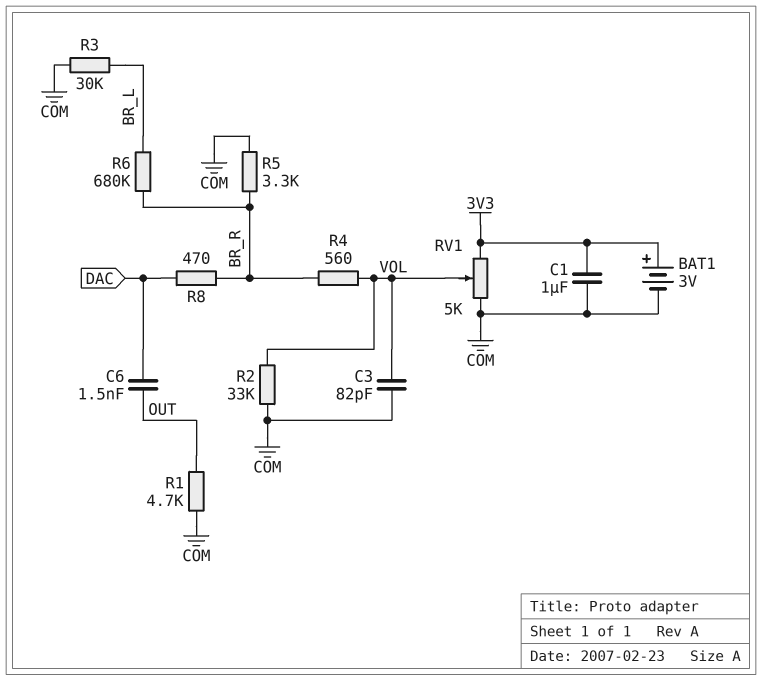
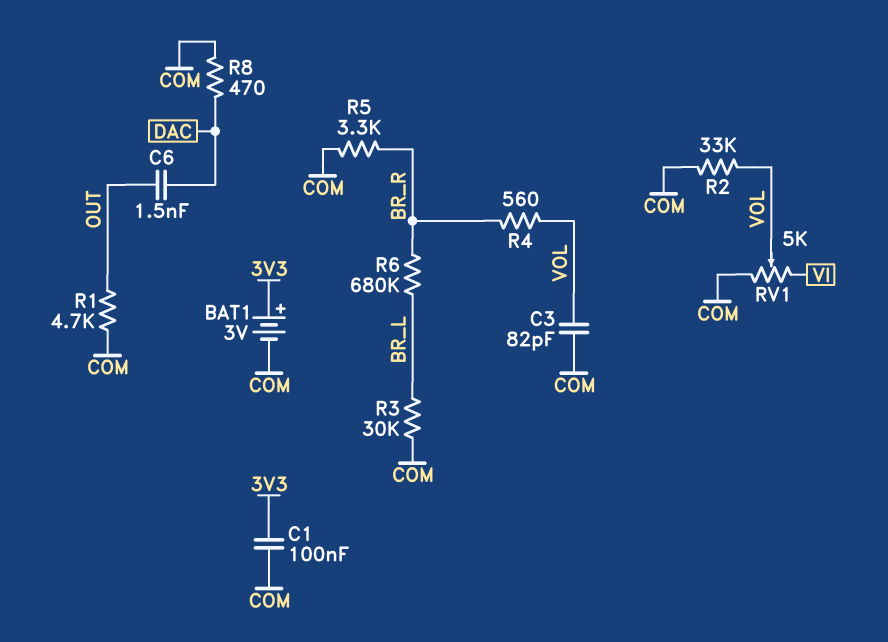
C1: 1uF (3V3, COM) -> 100nF (3V3, COM)
R8: 470 (BR_R, DAC) -> 470 (COM, DAC)
RV1: 5k (3V3, COM, wiper VOL) -> 5k (COM, VI, wiper VOL)

